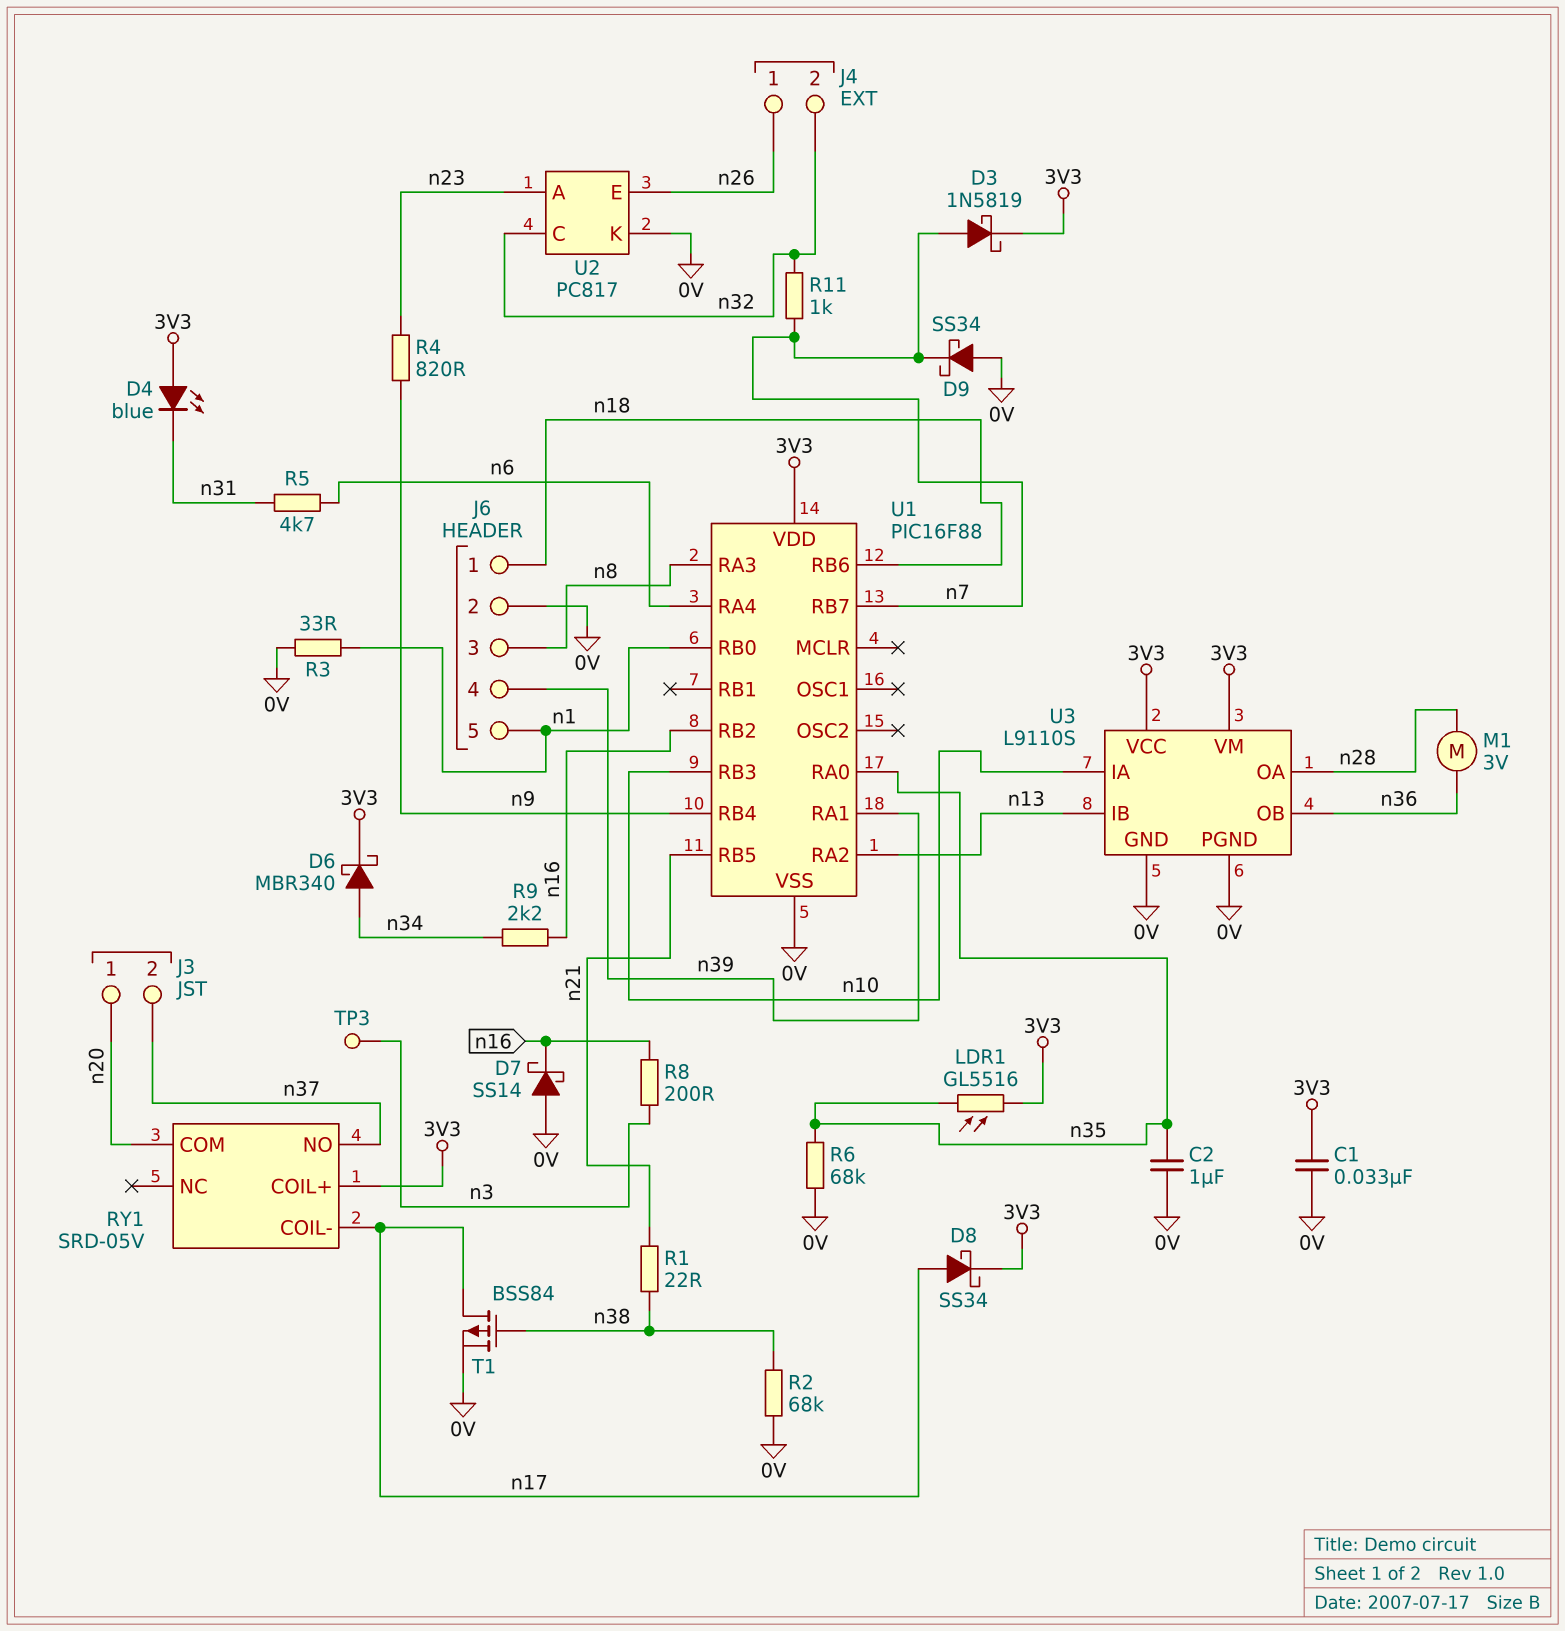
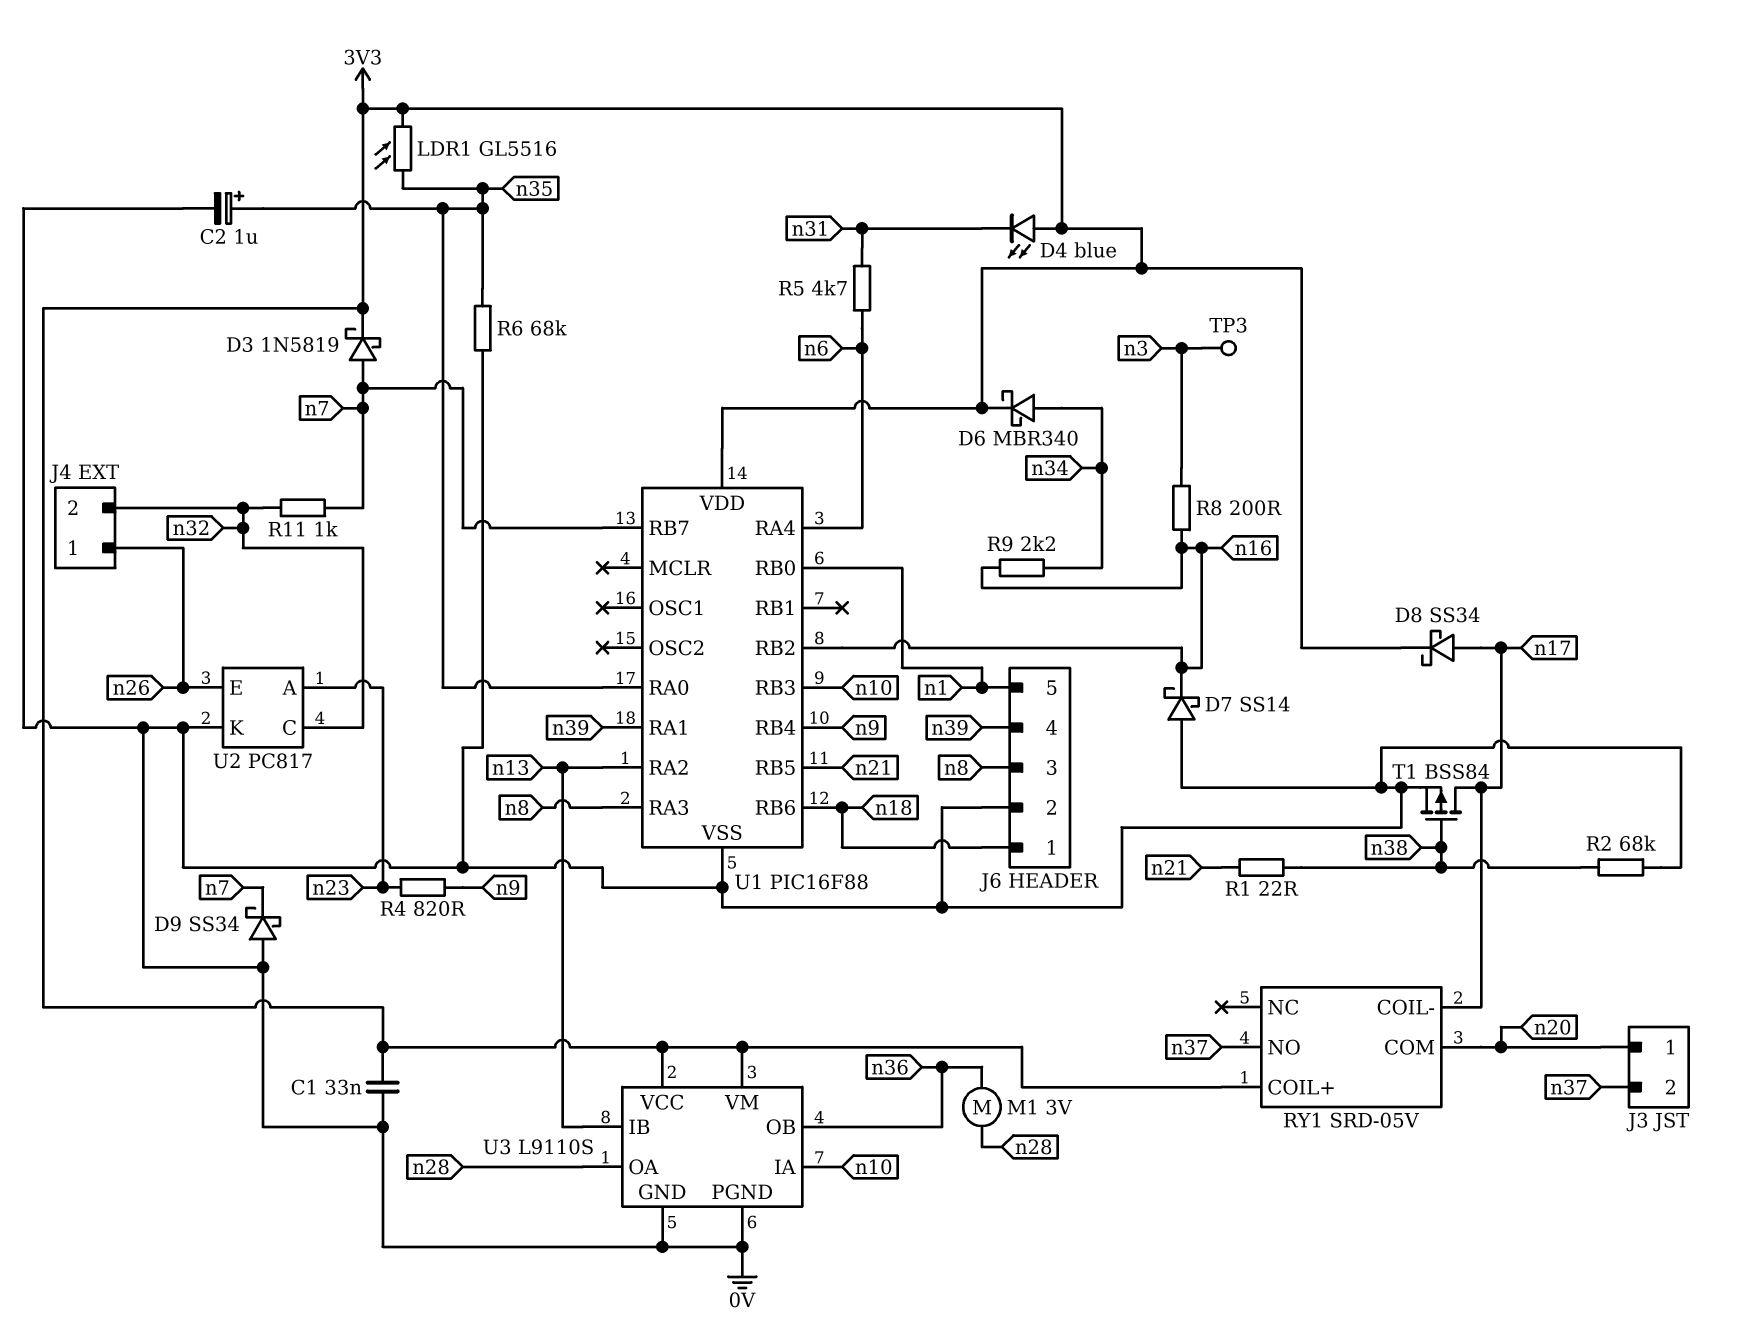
C2: 1uF (0V, n35) -> 1uF (plus n35, minus 0V)
R3: 33 (0V, n1) -> none

